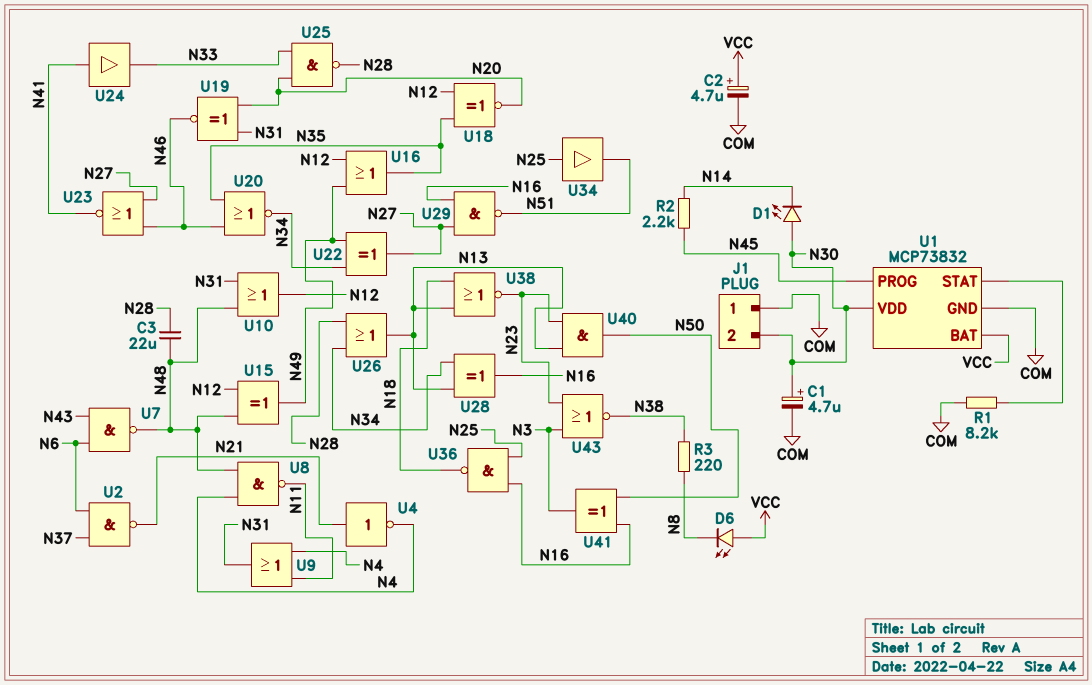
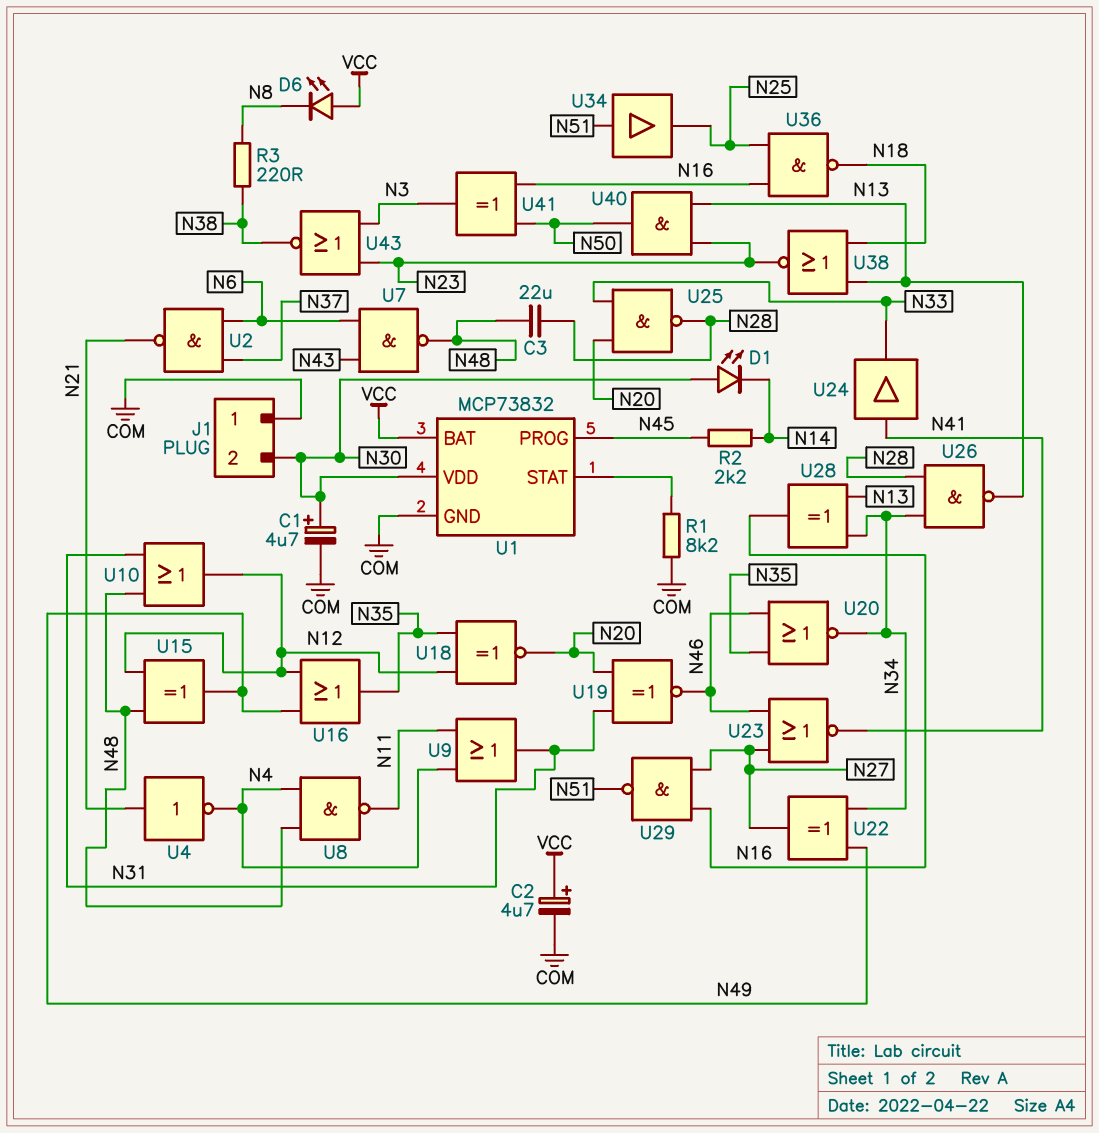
U26: OR (in N28, in N34, out N13) -> NAND (in N28, in N34, out N13)
U34: buffer (in N25, out N51) -> buffer (in N51, out N25)

